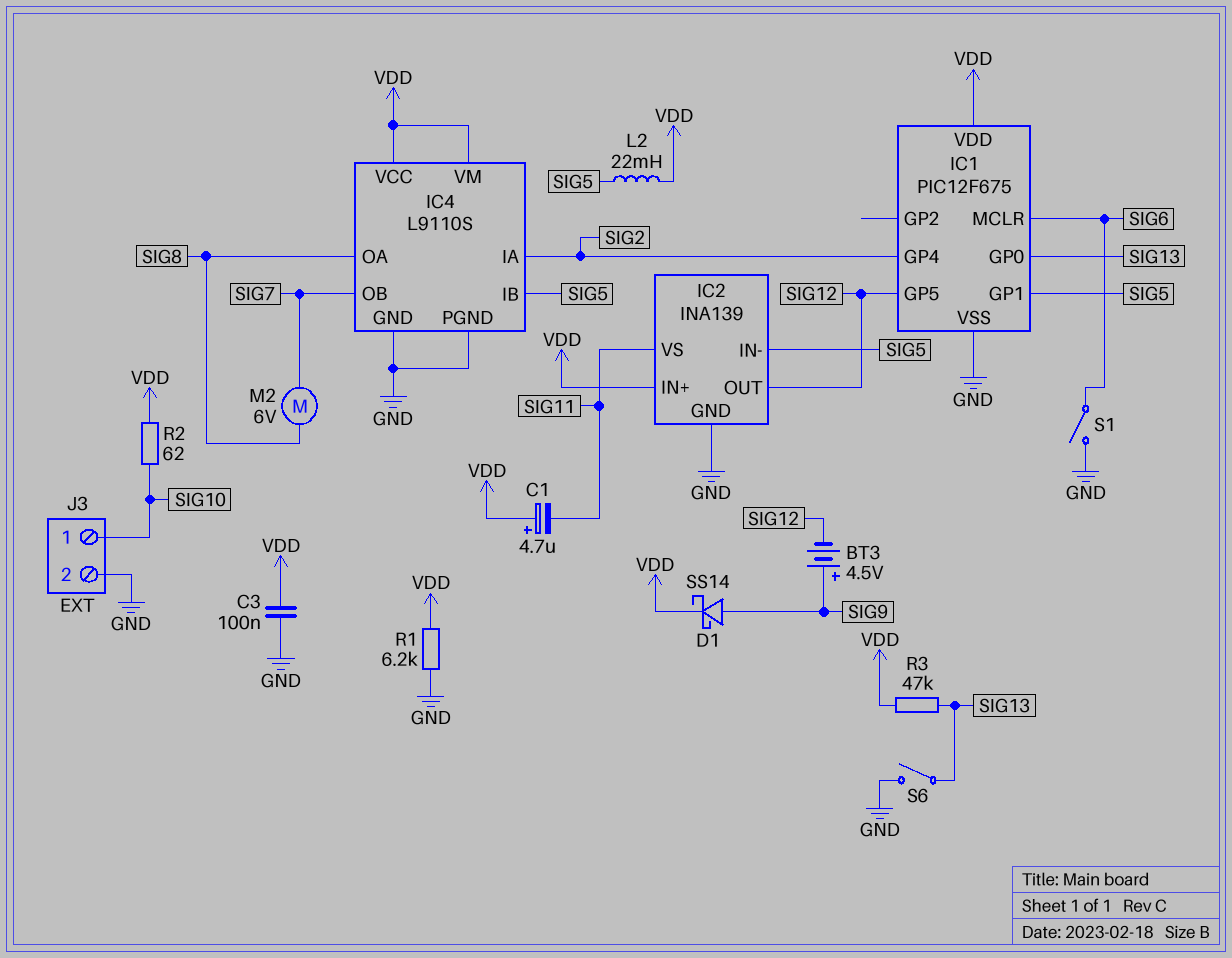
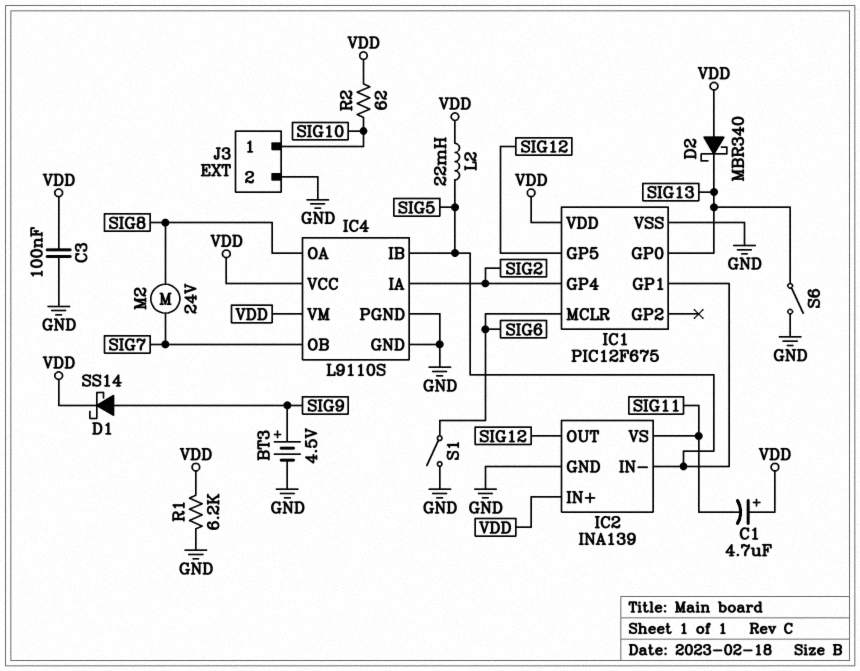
BT3: 4.5V (plus SIG9, minus SIG12) -> 4.5V (plus SIG9, minus GND)
D2: none -> schottky MBR340 (A VDD, K SIG13)
M2: motor 6V (SIG7, SIG8) -> motor 24V (SIG7, SIG8)
R3: 47k (SIG13, VDD) -> none

